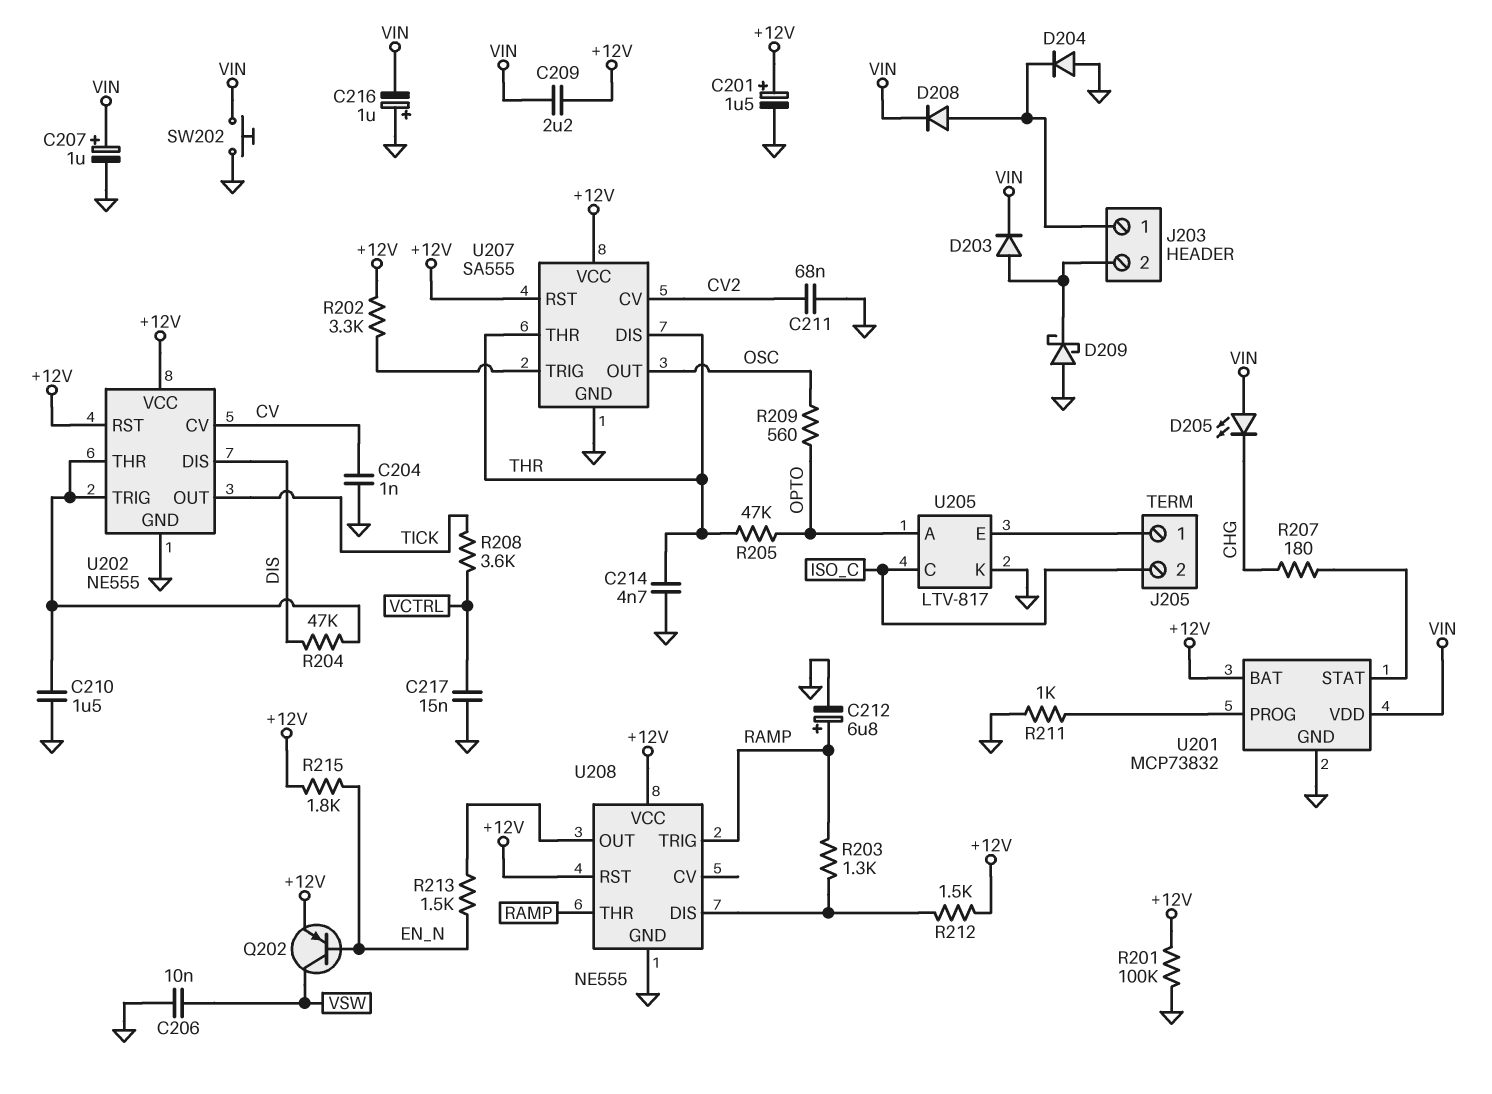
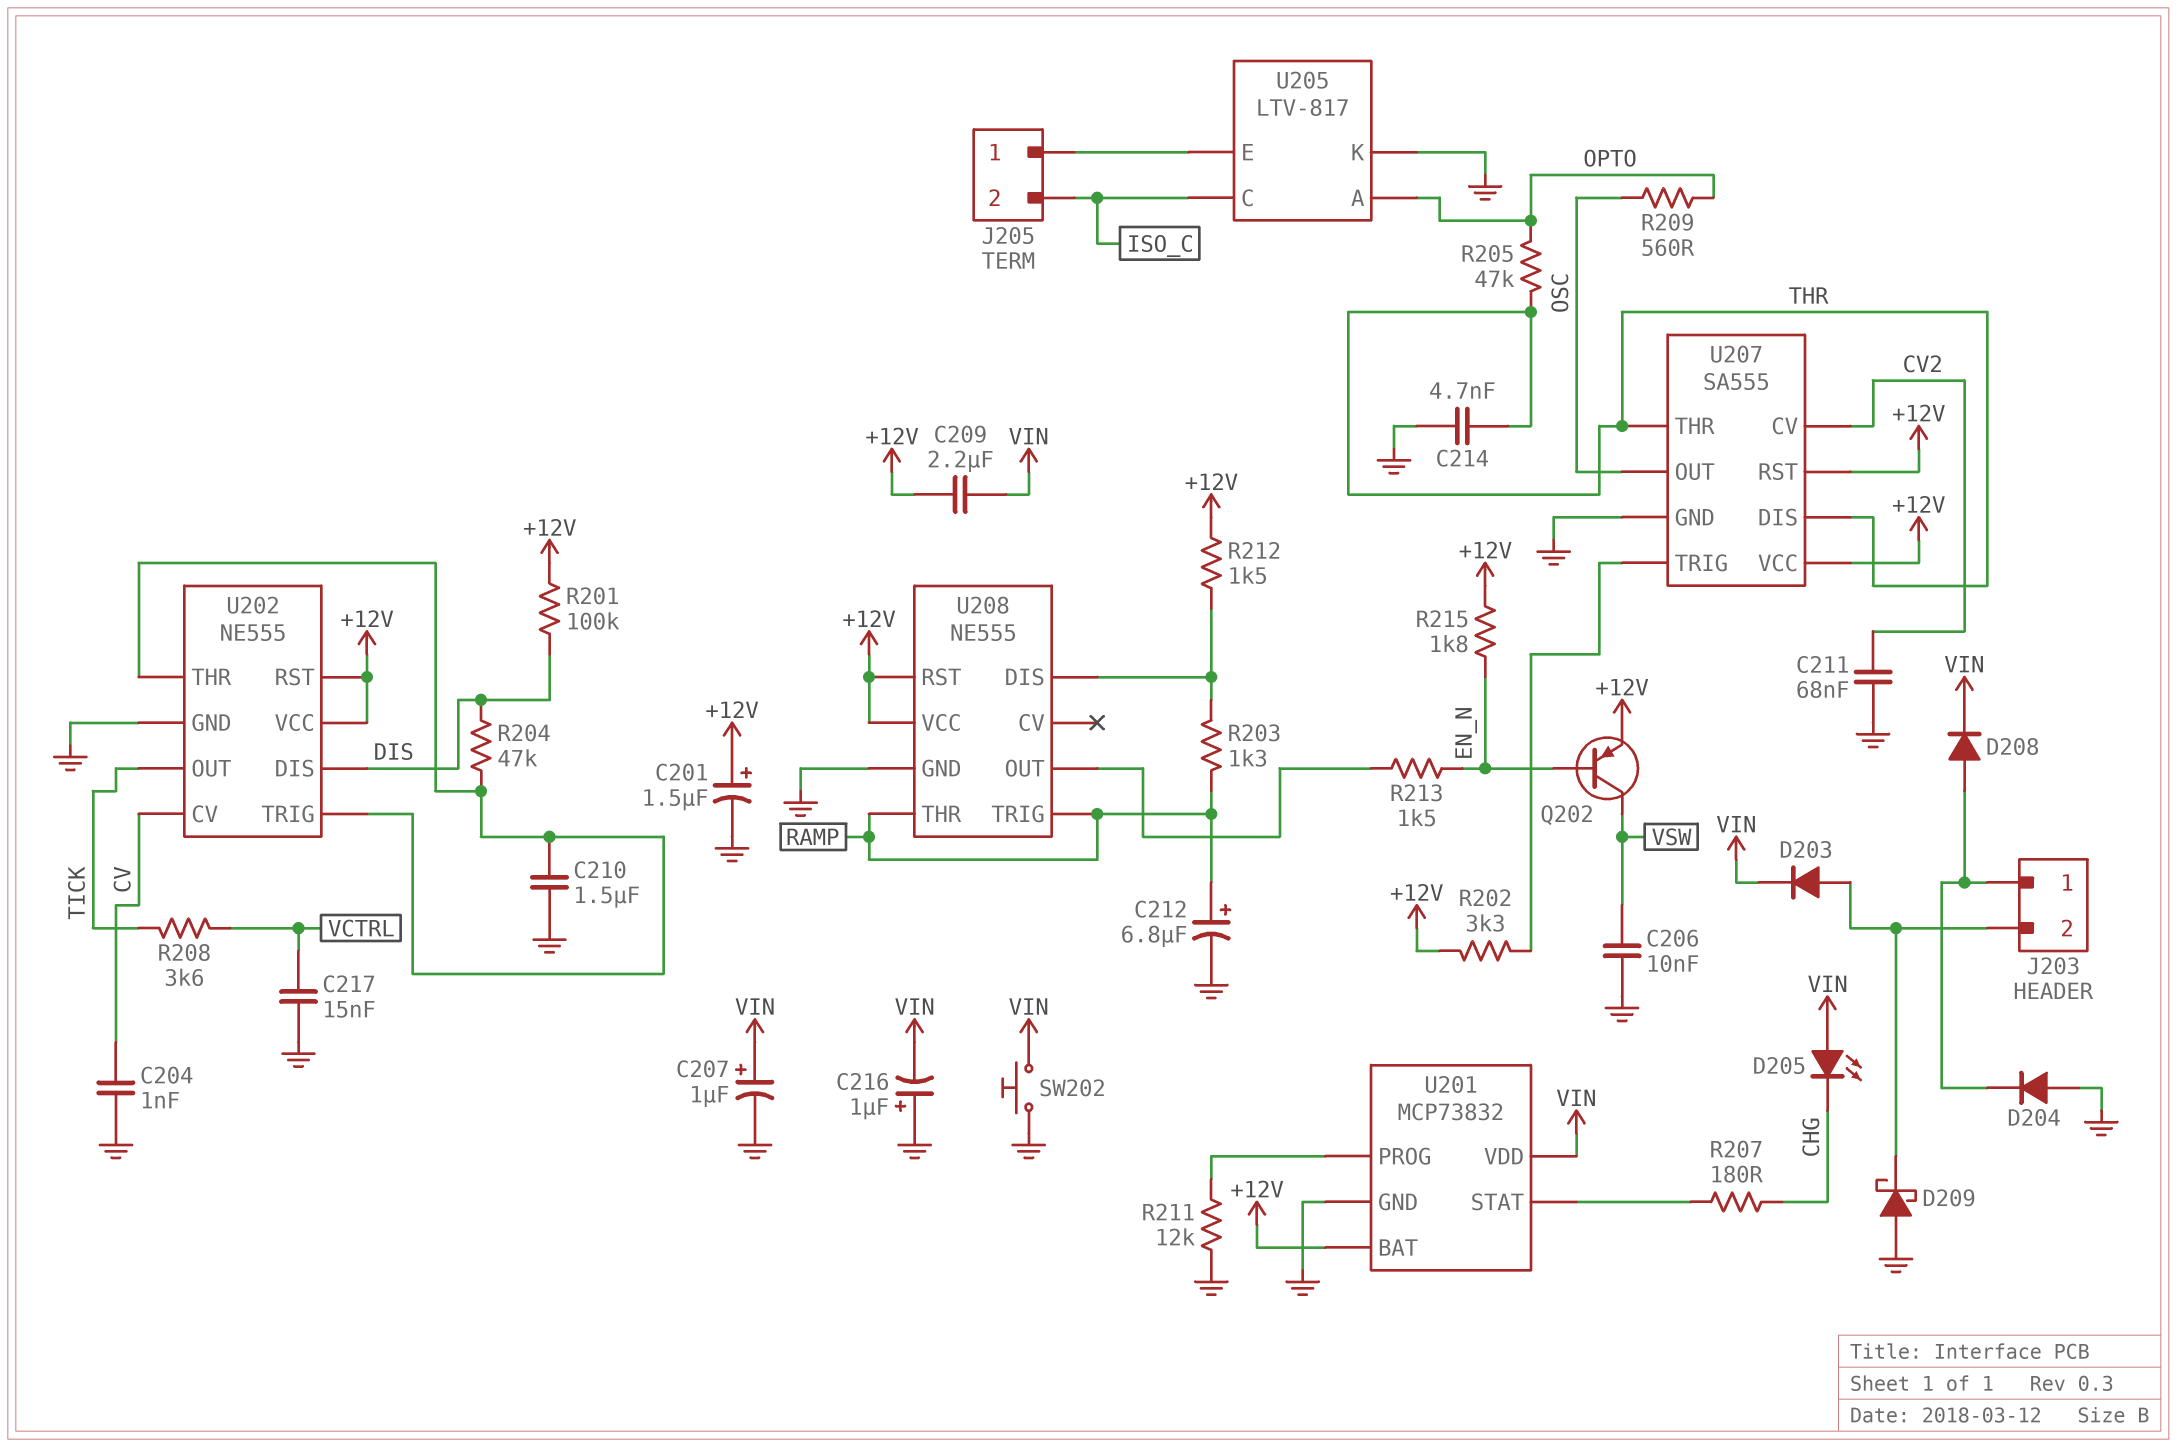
R201: 100k (+12V, GND) -> 100k (+12V, DIS)
R211: 1k (GND, U201/PROG) -> 12k (GND, U201/PROG)

